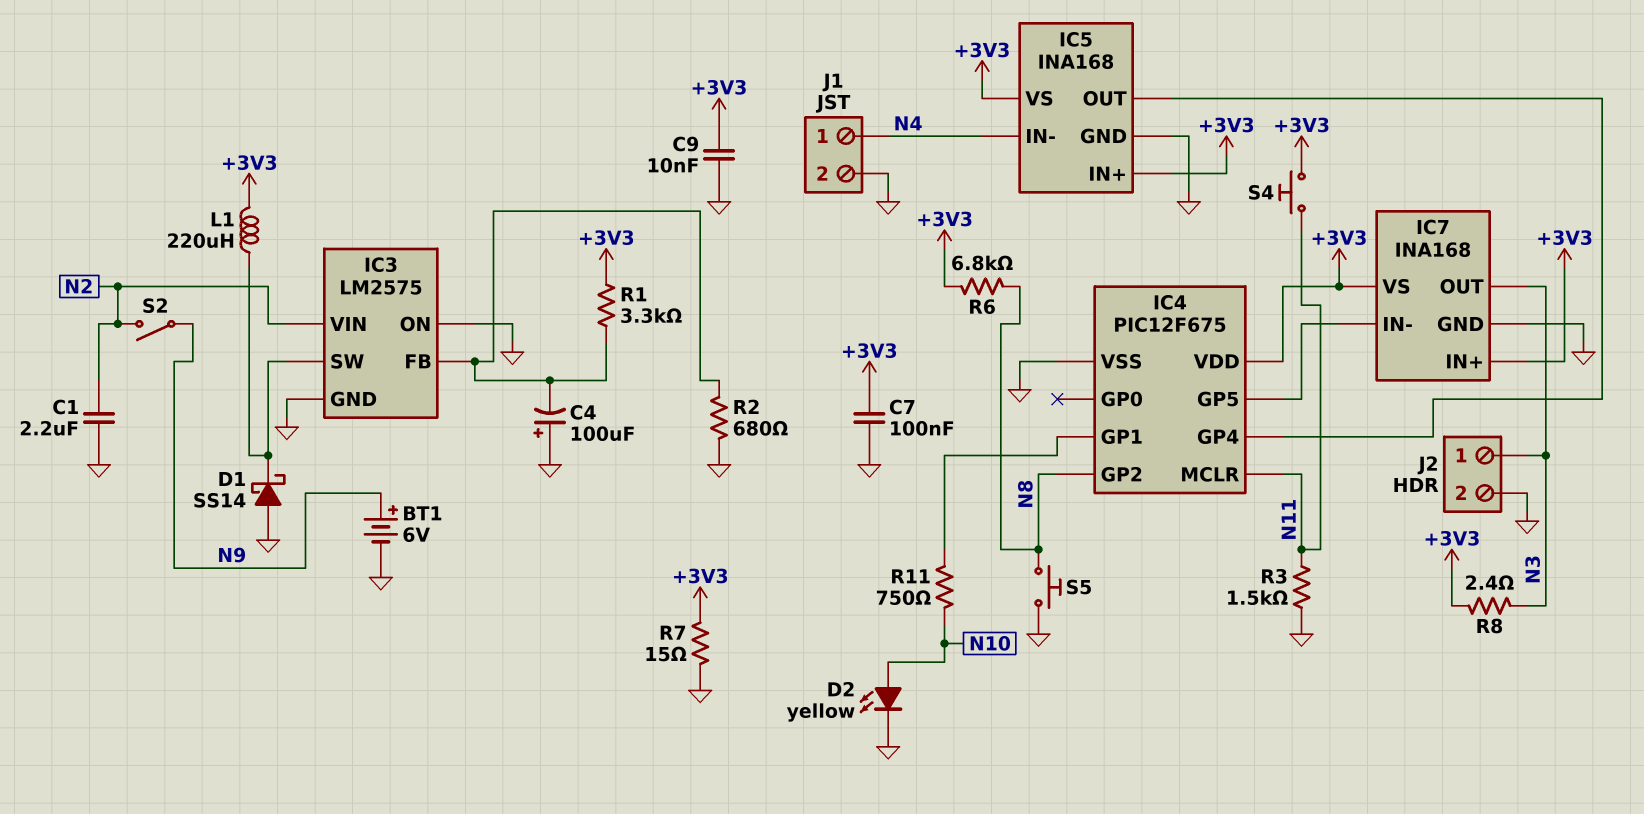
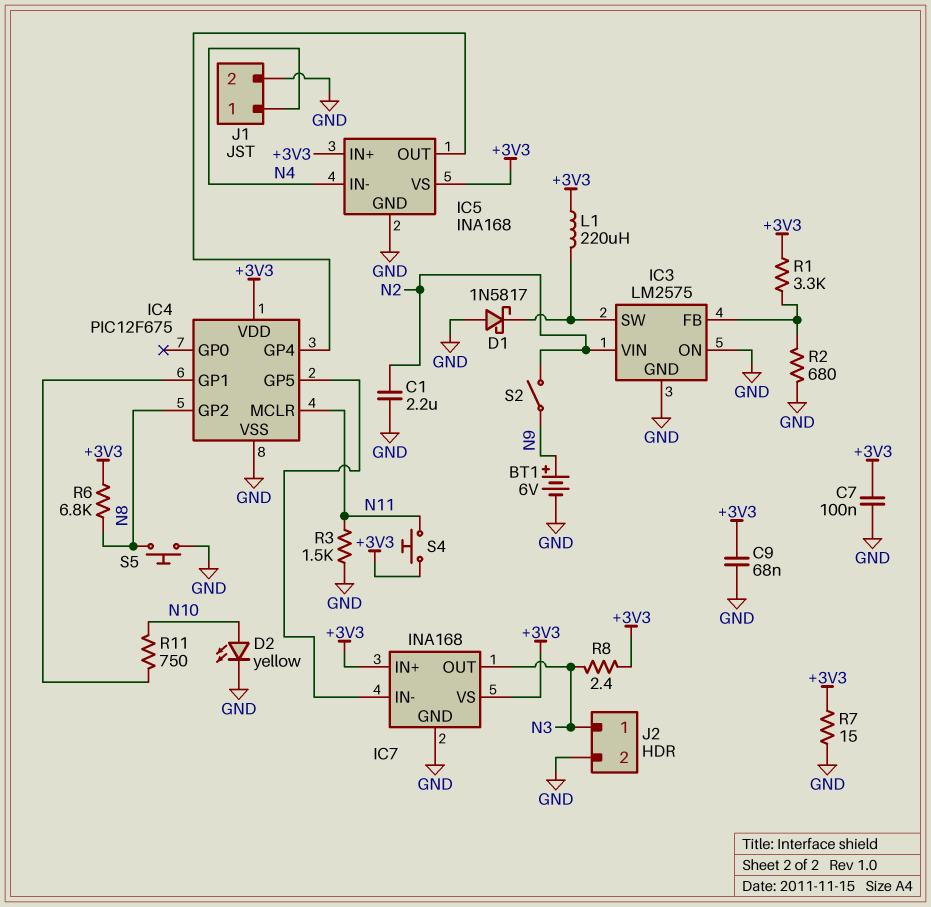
C4: 100uF (plus GND, minus IC3/FB) -> none
C9: 10nF (+3V3, GND) -> 68nF (+3V3, GND)
D1: schottky SS14 (A GND, K IC3/SW) -> schottky 1N5817 (A GND, K IC3/SW)

